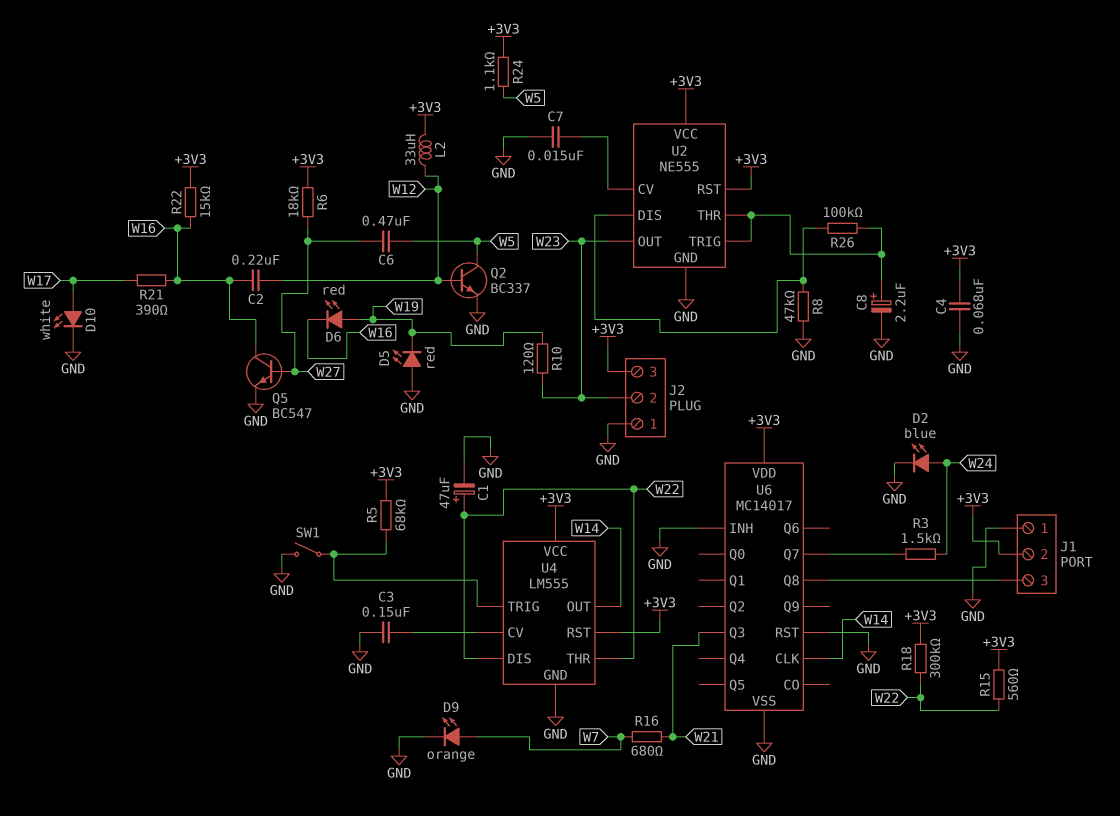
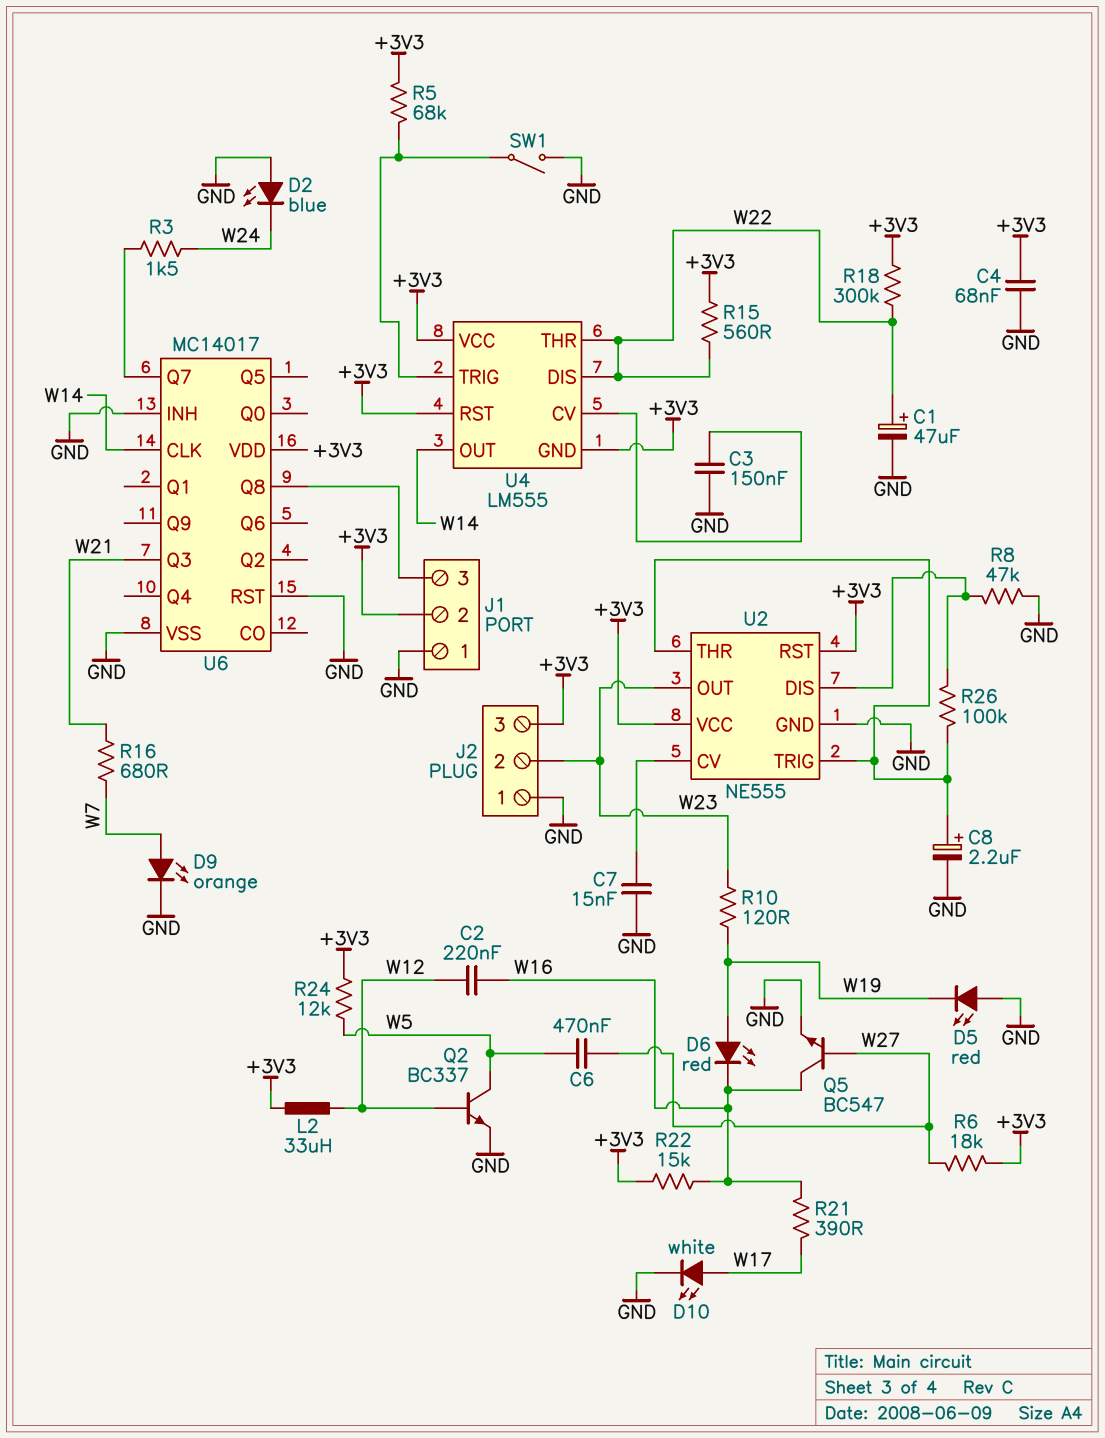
D2: LED blue (A W24, K GND) -> LED blue (A GND, K W24)
R24: 1.1k (+3V3, W5) -> 12k (+3V3, W5)
U4 pin GND: GND -> +3V3

